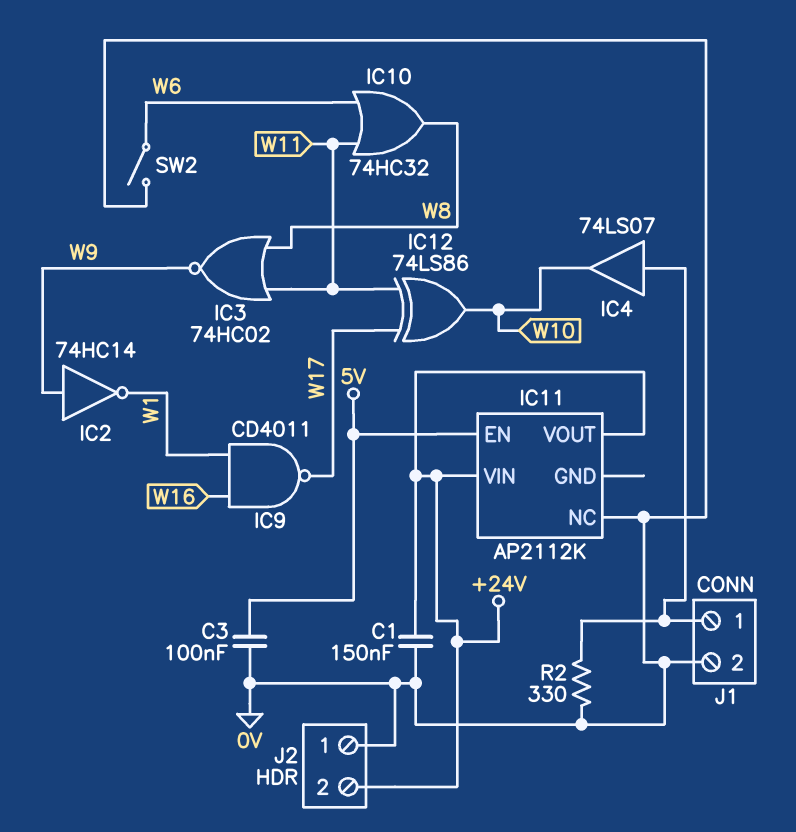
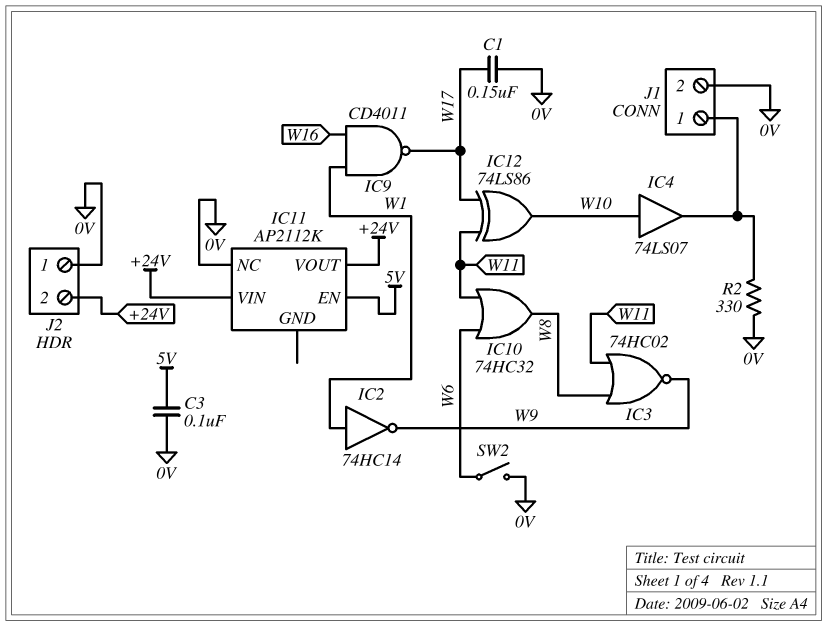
C1: 150nF (+24V, 0V) -> 150nF (0V, W17)
IC2: NOT 74HC14 (in W9, out W1) -> NOT 74HC14 (in W1, out W9)
IC4: buffer 74LS07 (in J1/1, out W10) -> buffer 74LS07 (in W10, out J1/1)

